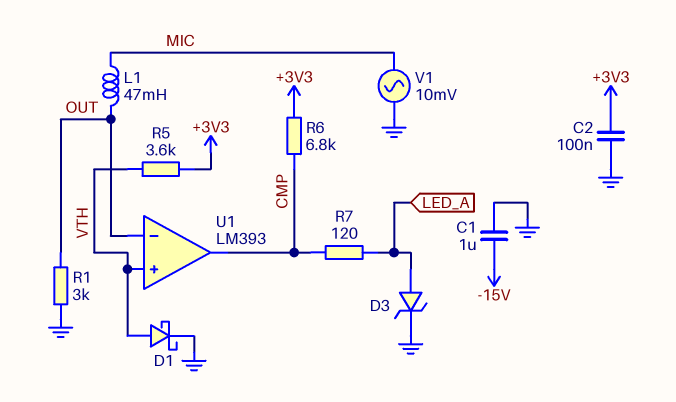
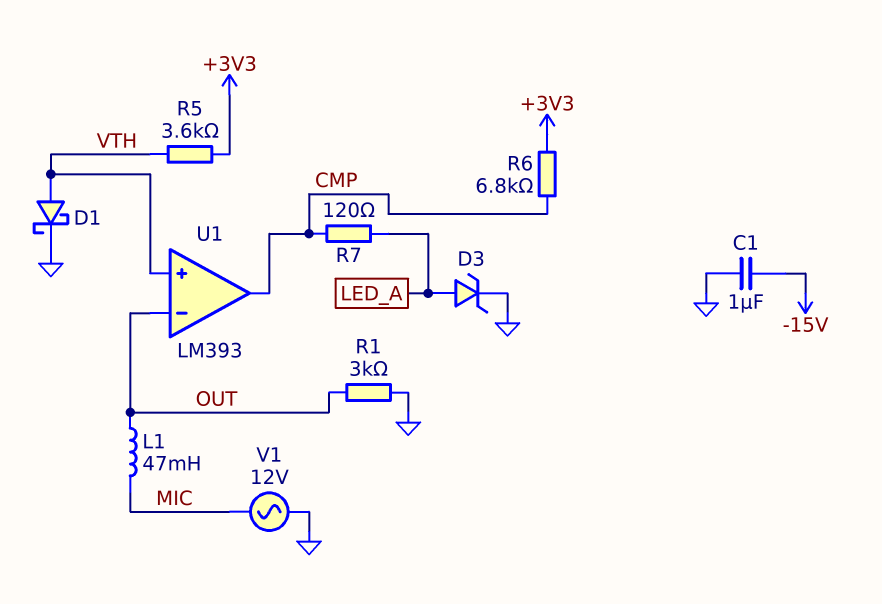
C2: 100nF (+3V3, GND) -> none
V1: AC 10mV (GND, MIC) -> AC 12V (GND, MIC)

